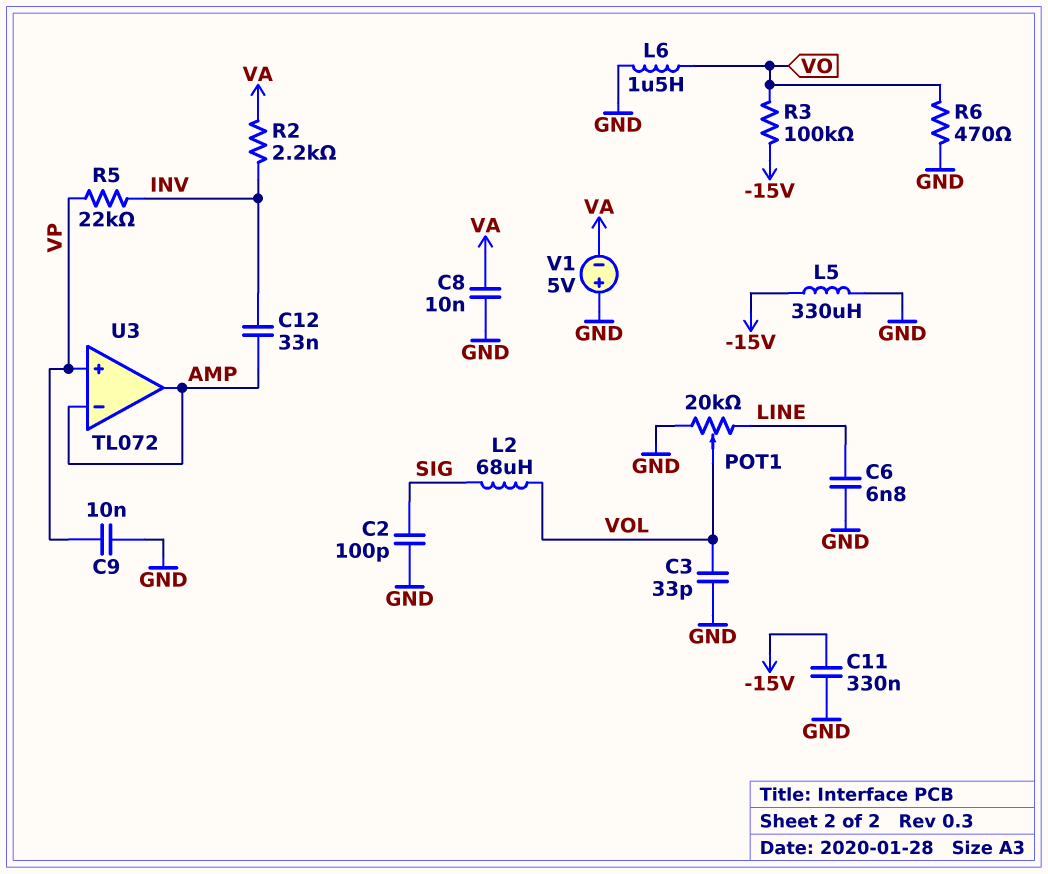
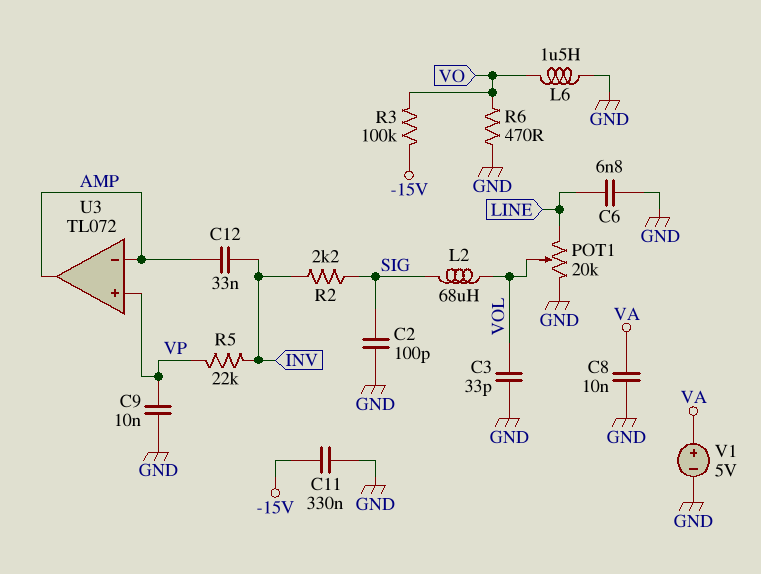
L5: 330uH (-15V, GND) -> none
R2: 2.2k (INV, VA) -> 2.2k (INV, SIG)
V1: 5V (plus GND, minus VA) -> 5V (plus VA, minus GND)

